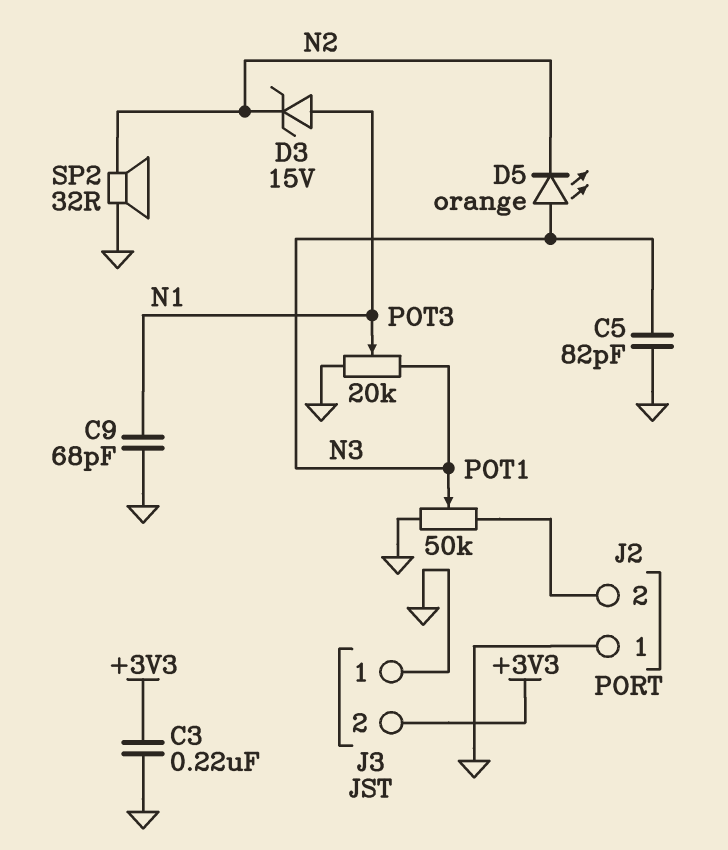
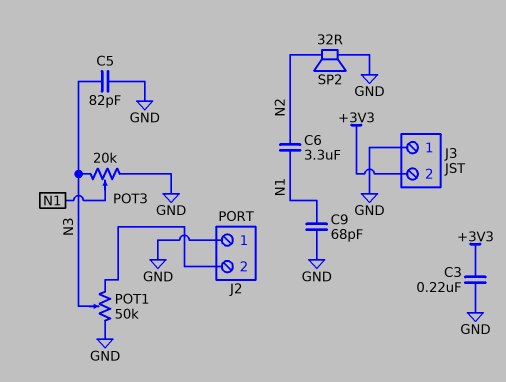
C6: none -> 3.3uF (N1, N2)
D3: zener 15V (A N1, K N2) -> none
D5: LED orange (A N3, K N2) -> none

